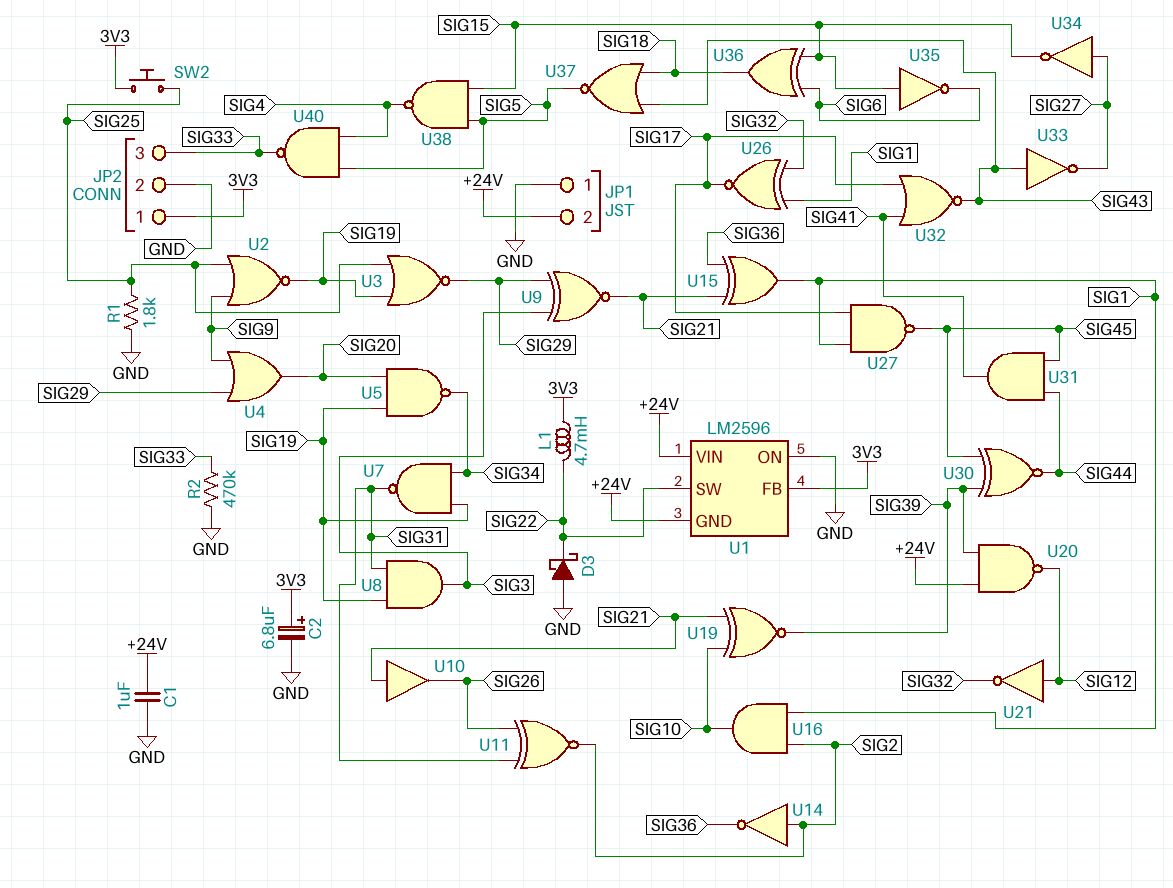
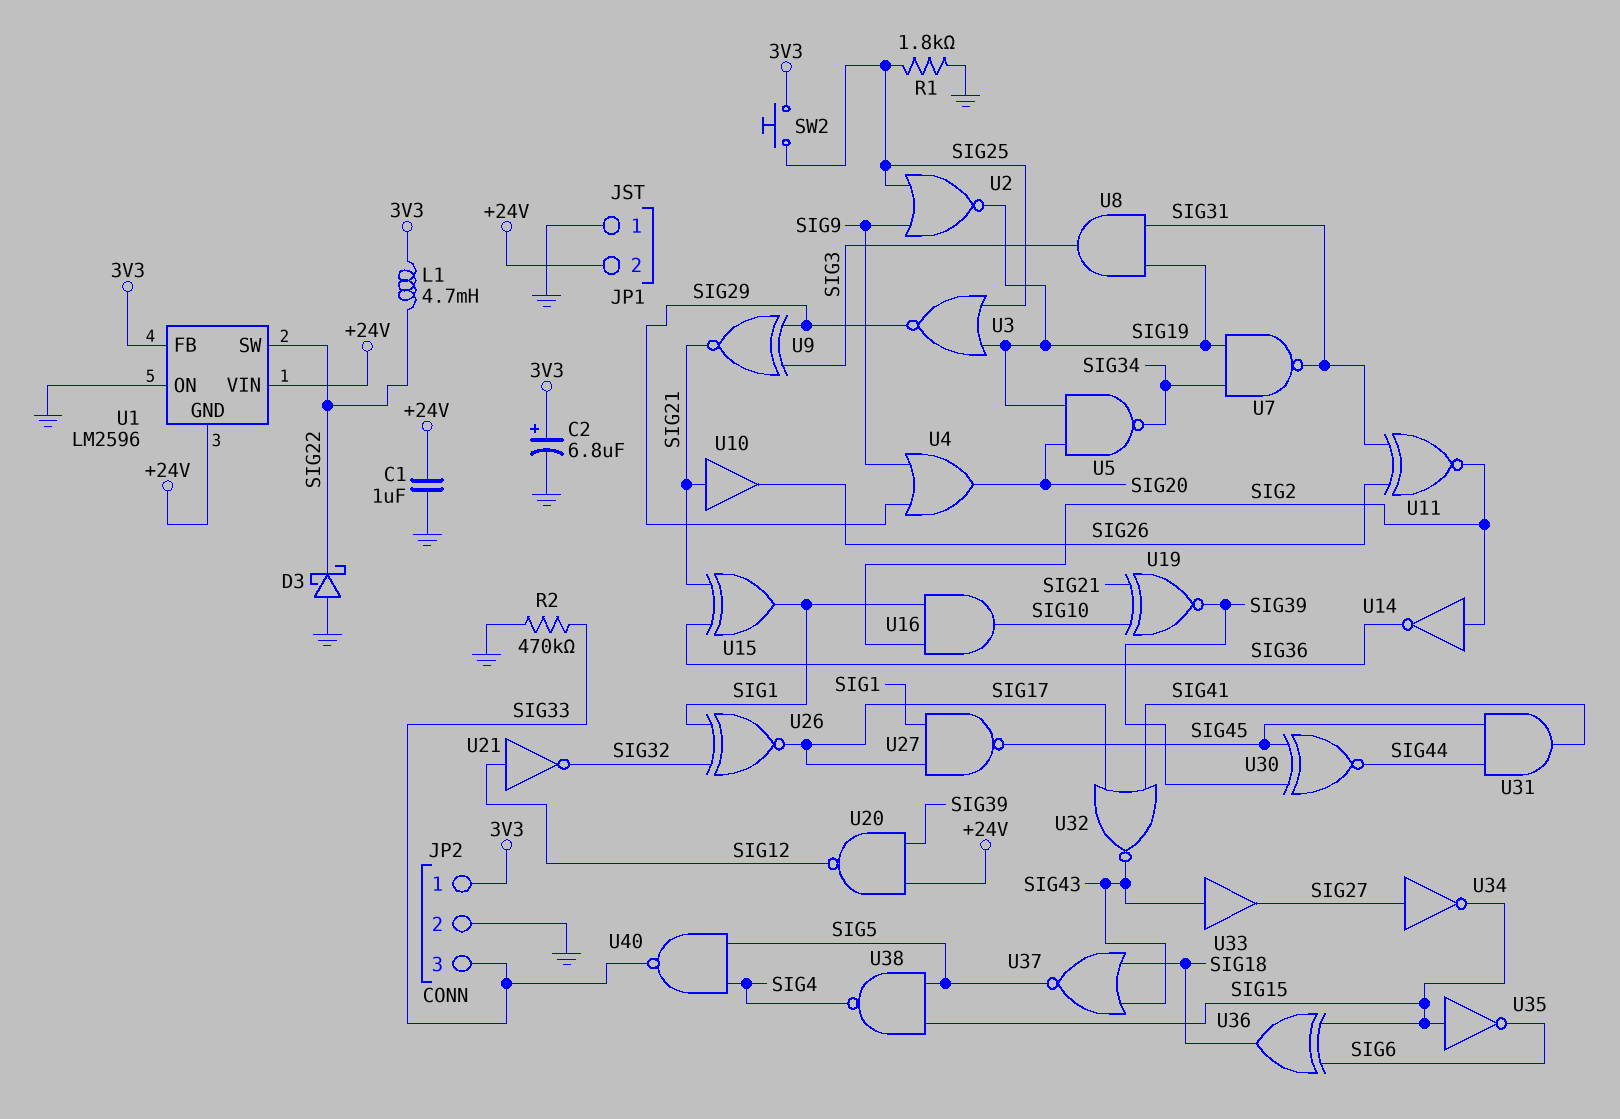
U33: NOT (in SIG43, out SIG27) -> buffer (in SIG43, out SIG27)

